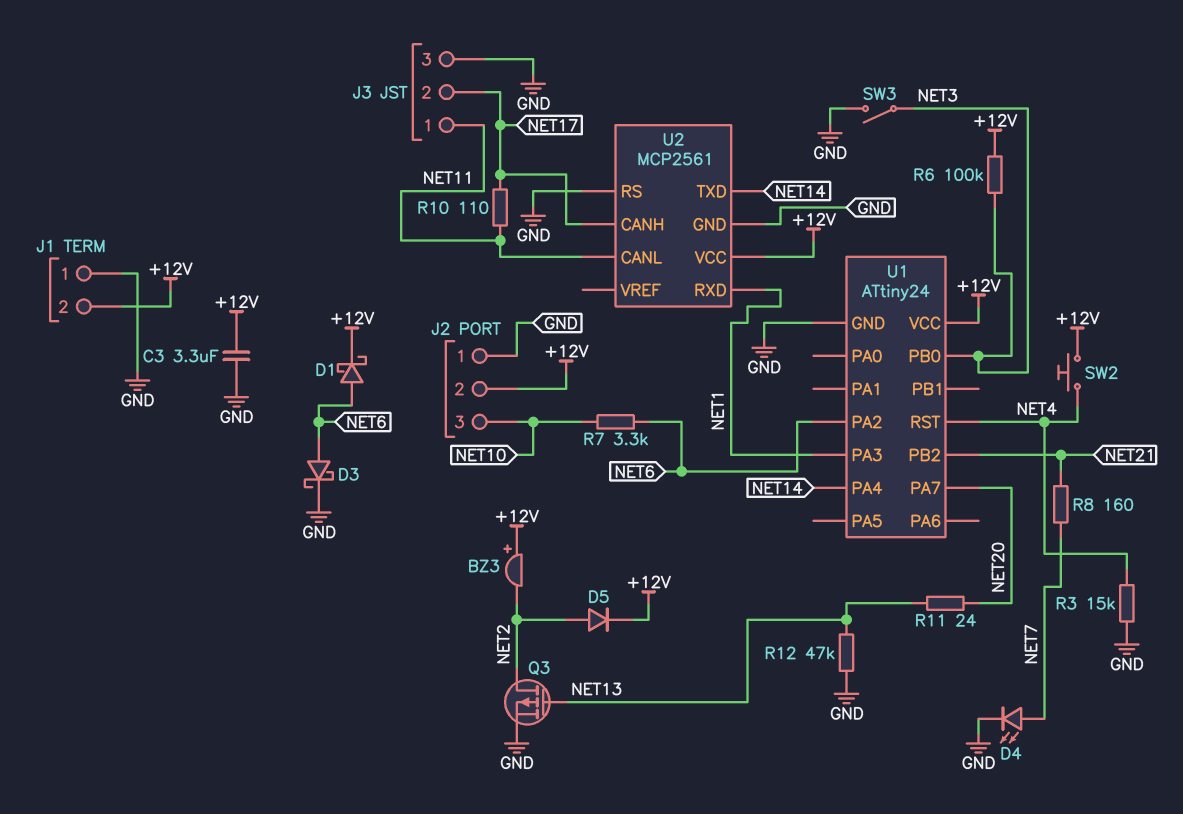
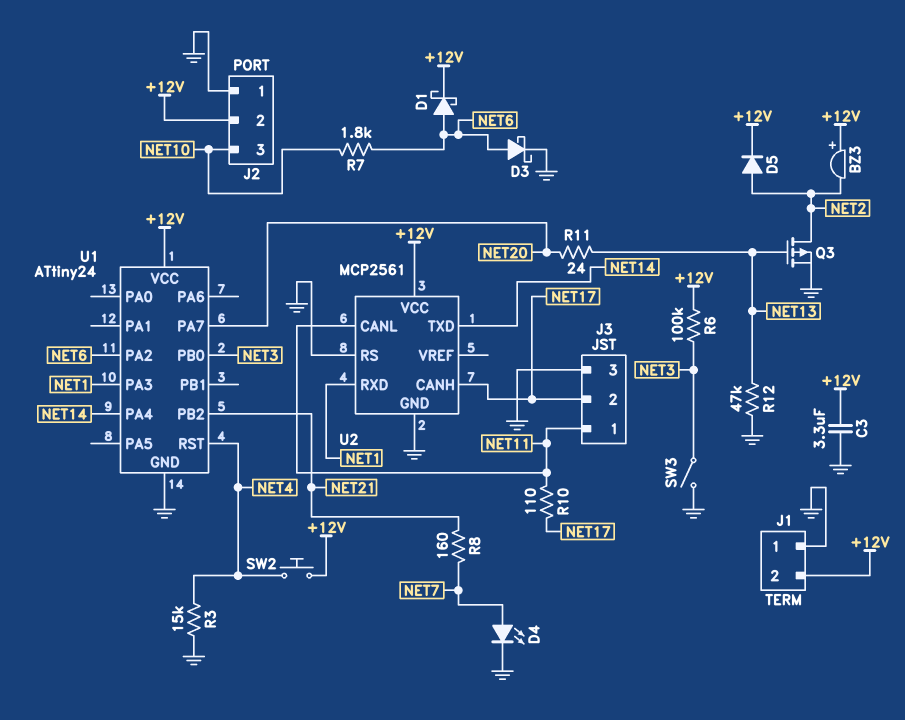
R7: 3.3k (NET6, NET10) -> 1.8k (NET6, NET10)

